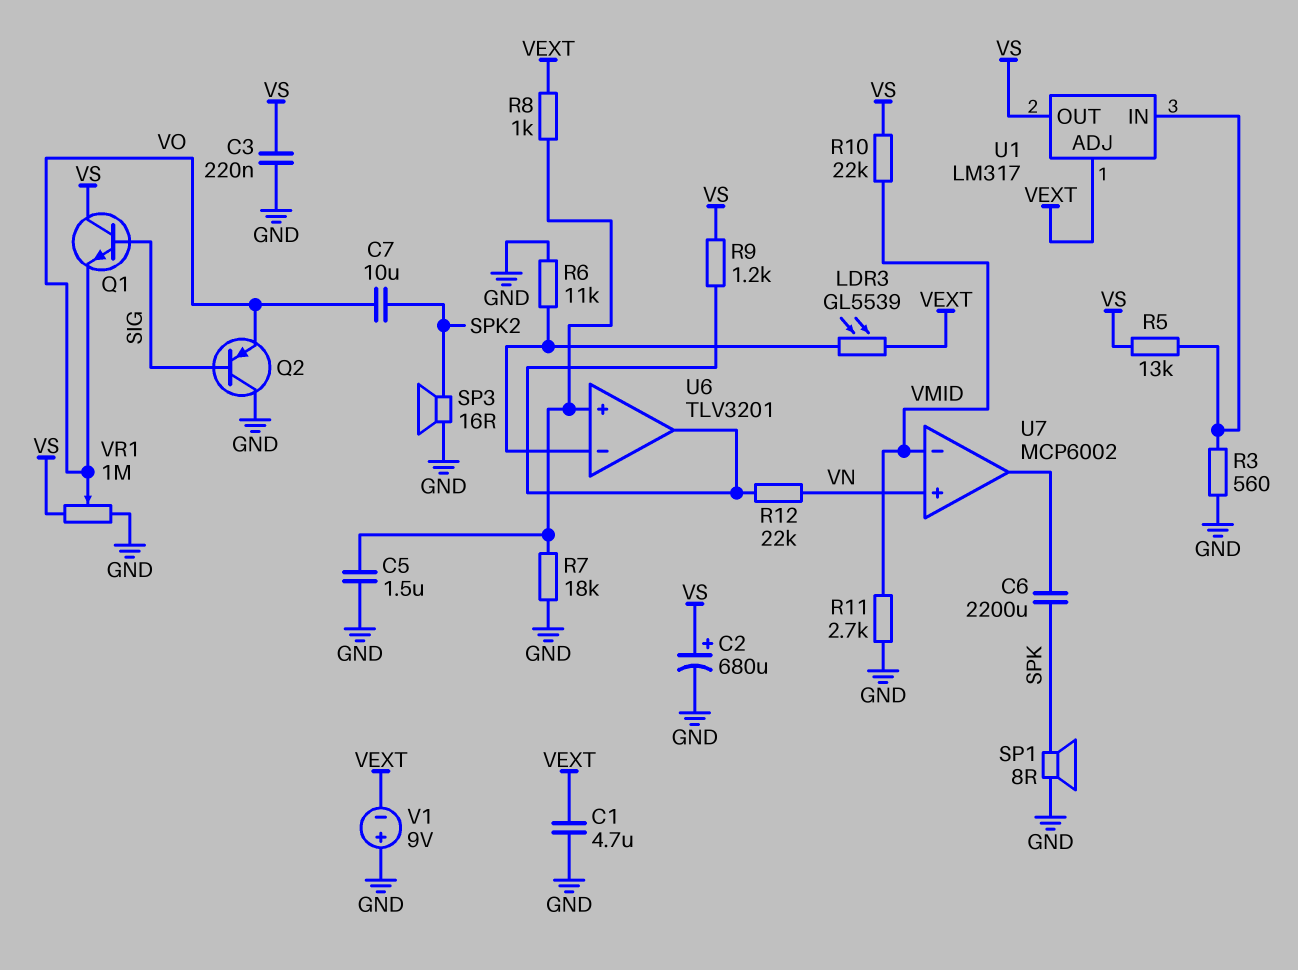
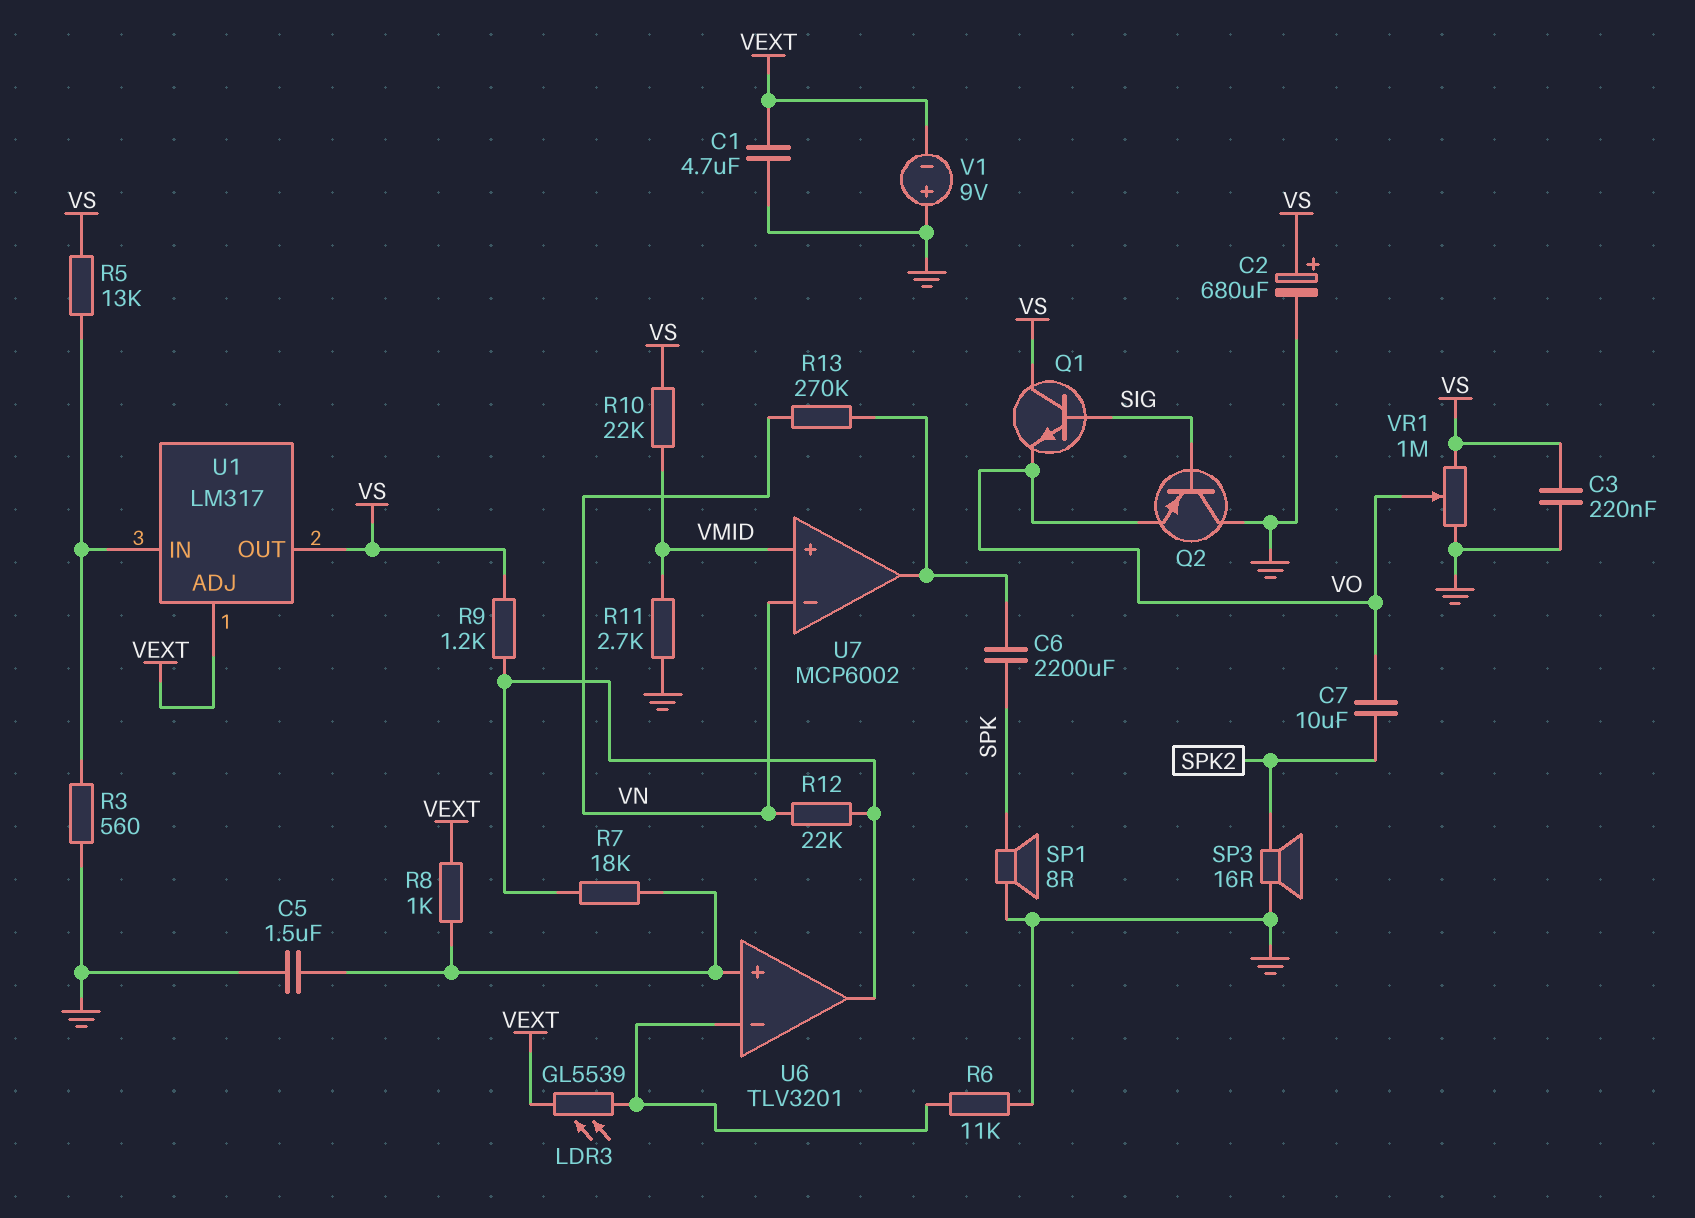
R7: 18k (GND, U6/in+) -> 18k (U6/in+, U6/out)
R13: none -> 270k (U7/out, VN)
U7 pin in+: VN -> VMID
U7 pin in-: VMID -> VN

